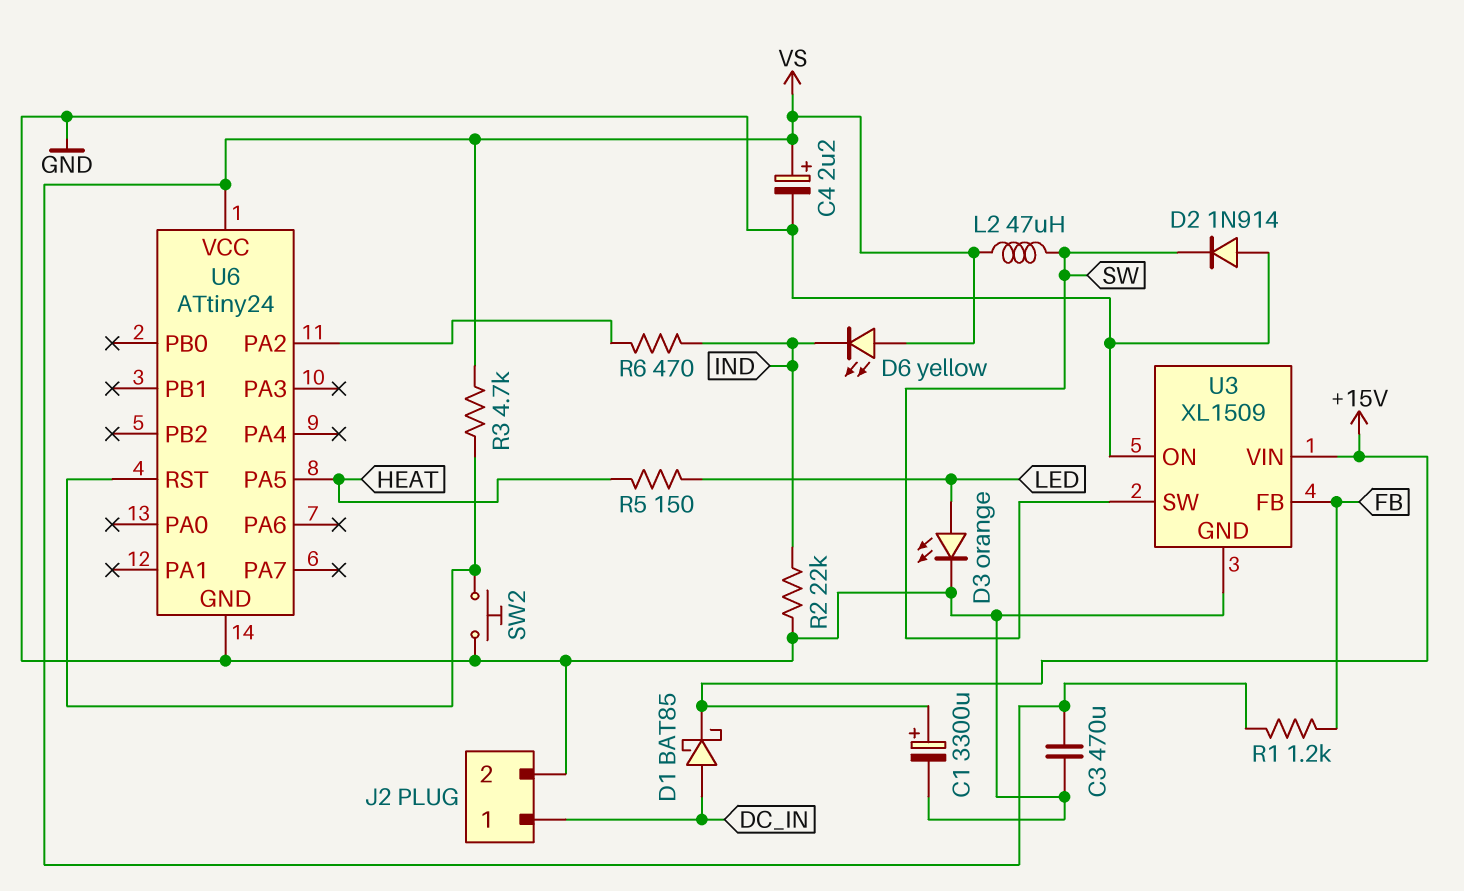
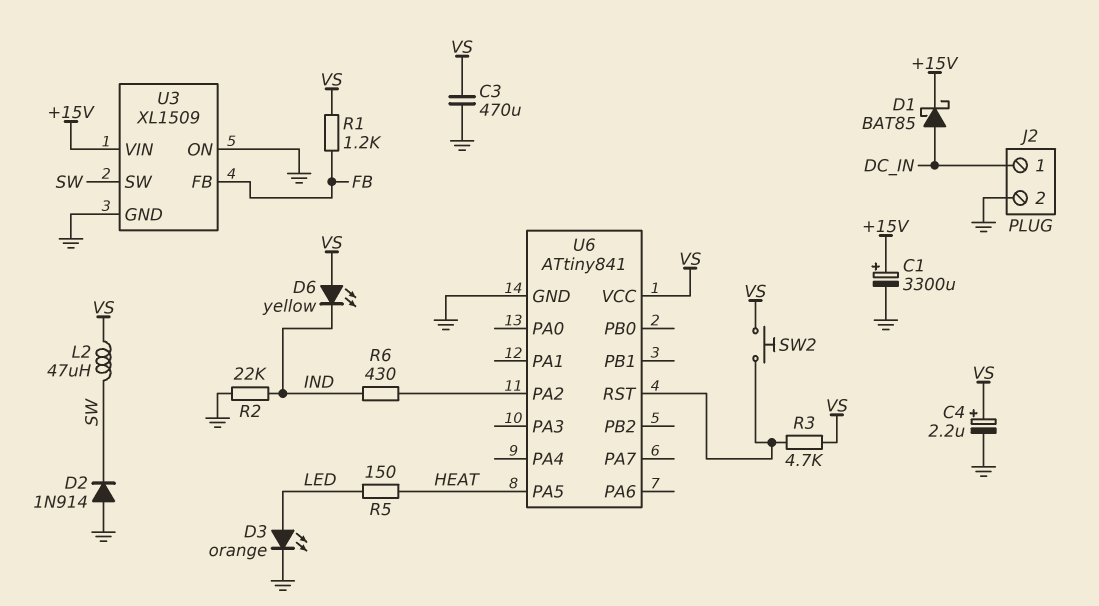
R6: 470 (IND, U6/PA2) -> 430 (IND, U6/PA2)
SW2: button (GND, U6/RST) -> button (U6/RST, VS)
U6: ATtiny24 -> ATtiny841

